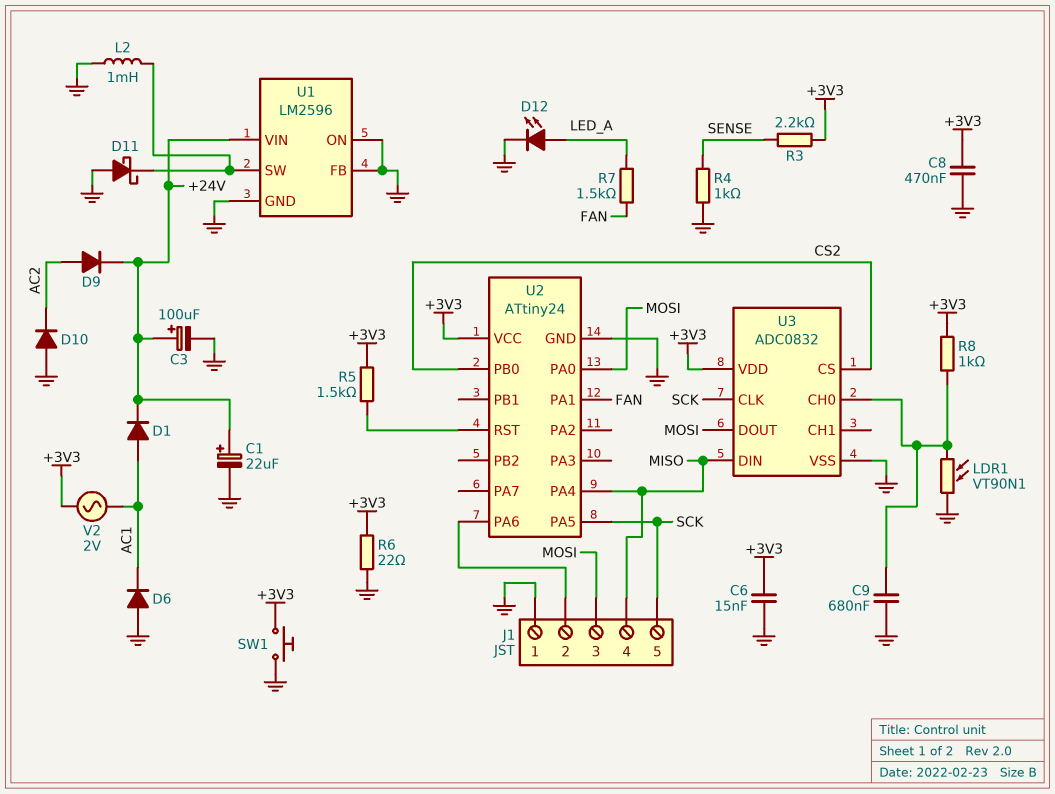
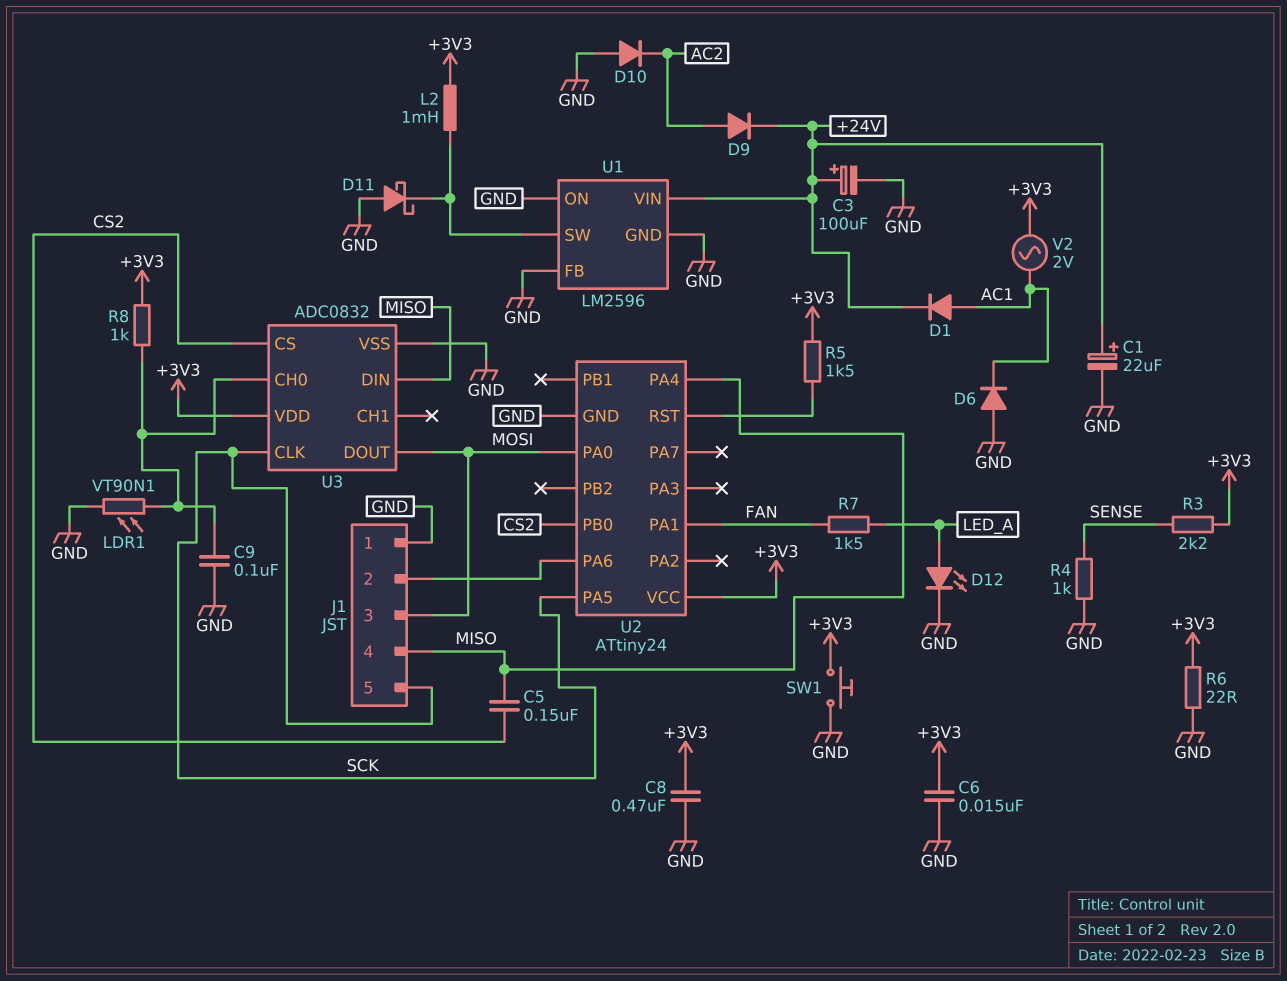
C5: none -> 150nF (CS2, MISO)
C9: 680nF (GND, U3/CH0) -> 100nF (GND, U3/CH0)
L2: 1mH (GND, U1/SW) -> 1mH (+3V3, U1/SW)

